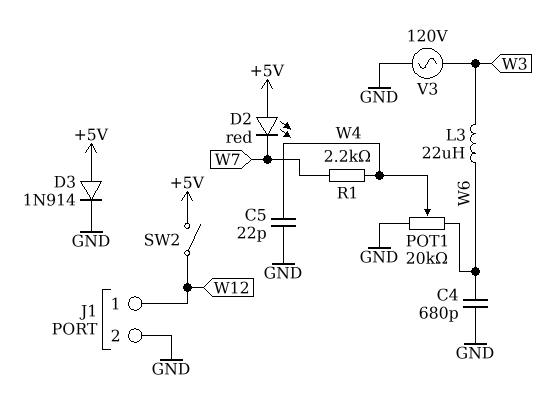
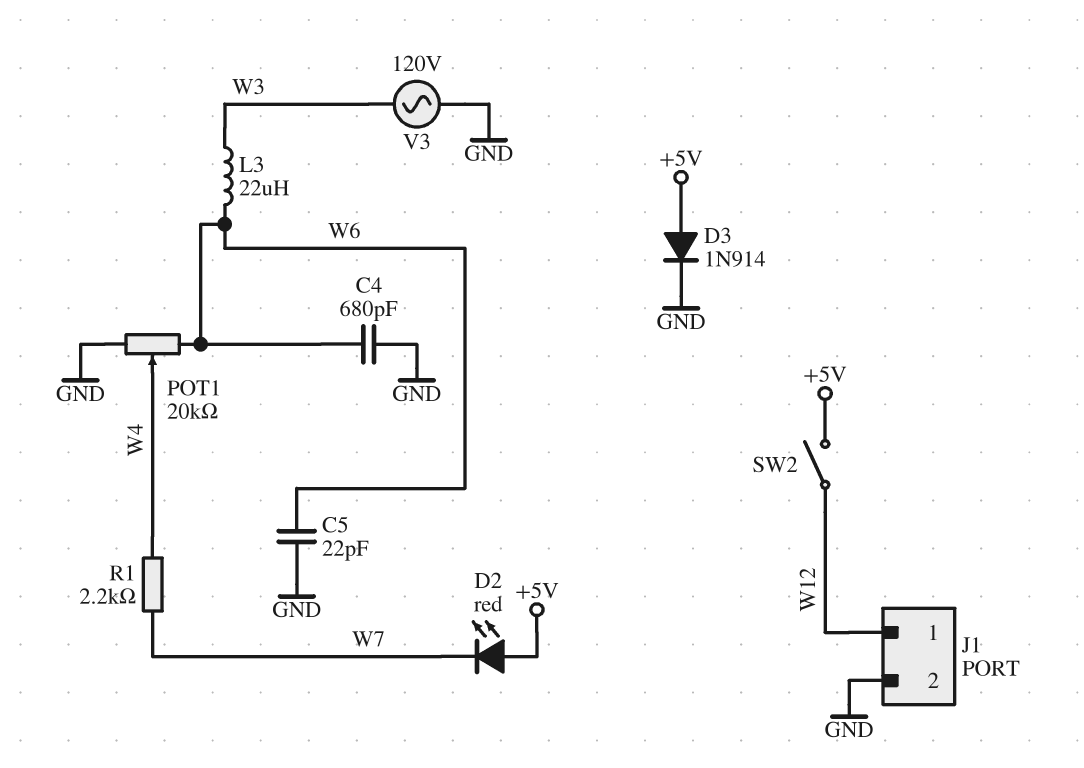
C5: 22pF (GND, W4) -> 22pF (GND, W6)

